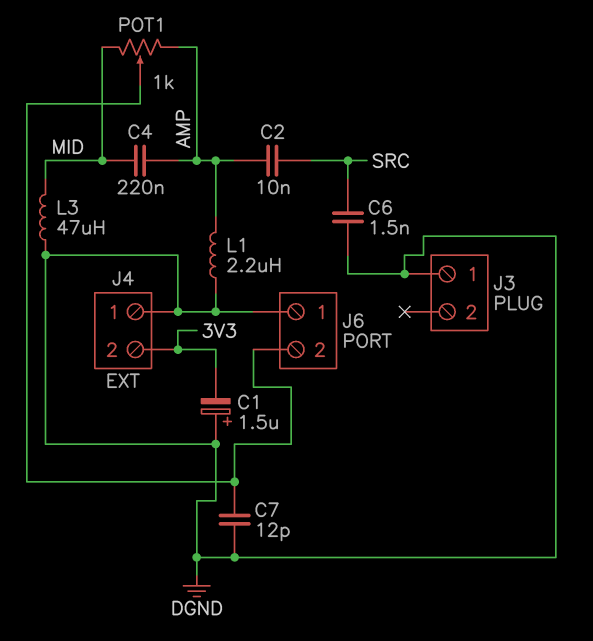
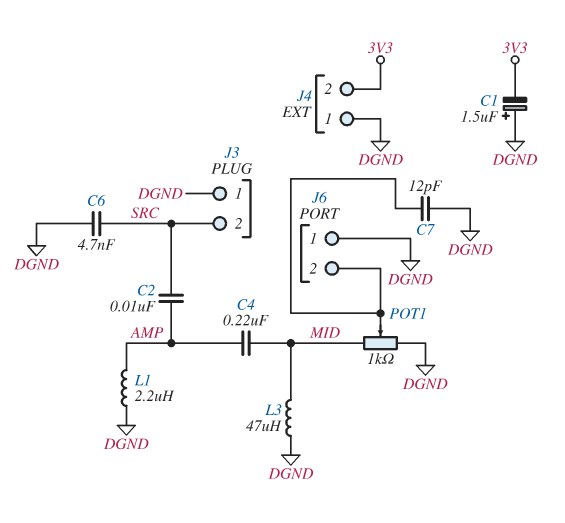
C6: 1.5nF (DGND, SRC) -> 4.7nF (DGND, SRC)
J3 pin 2: none -> SRC
POT1: 1k (AMP, MID, wiper J6/2) -> 1k (DGND, MID, wiper J6/2)

